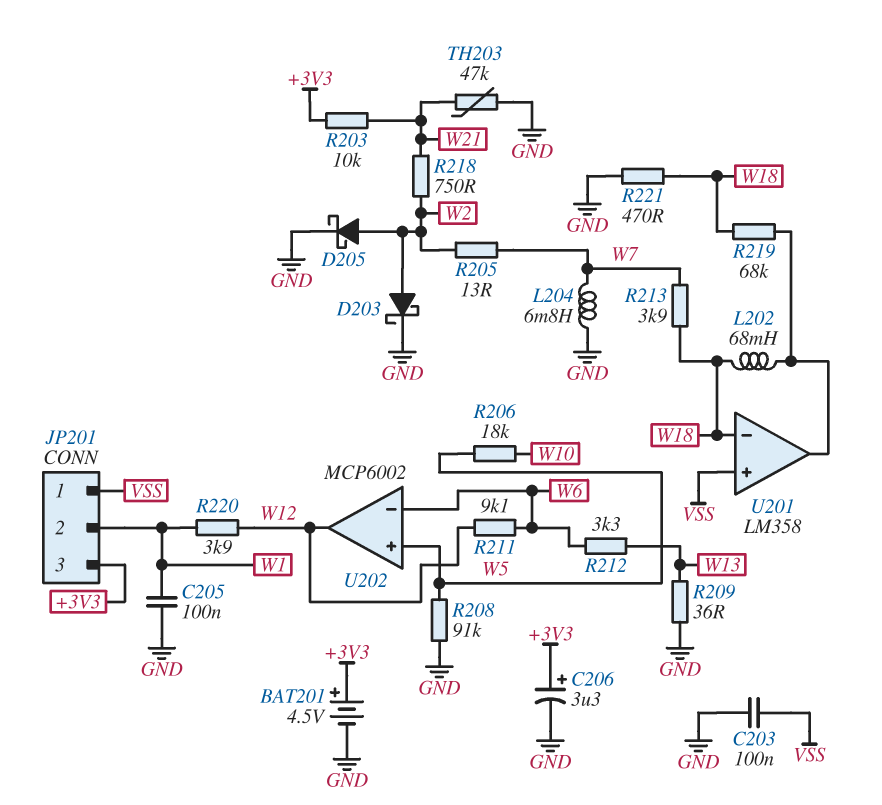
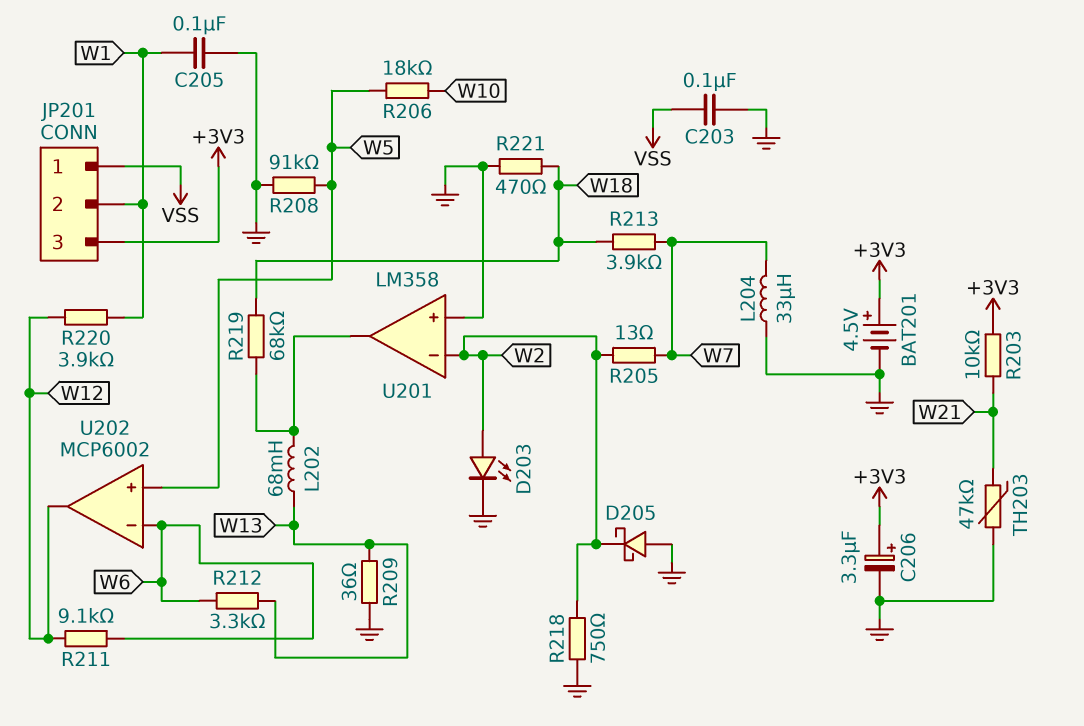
D203: schottky (A W2, K GND) -> LED (A W2, K GND)
D205: schottky (A W2, K GND) -> schottky (A GND, K W2)
L202: 68mH (U201/out, W18) -> 68mH (U201/out, W13)
L204: 6.8mH (GND, W7) -> 33uH (GND, W7)
R218: 750 (W2, W21) -> 750 (GND, W2)
U201 pin in+: VSS -> GND
U201 pin in-: W18 -> W2

